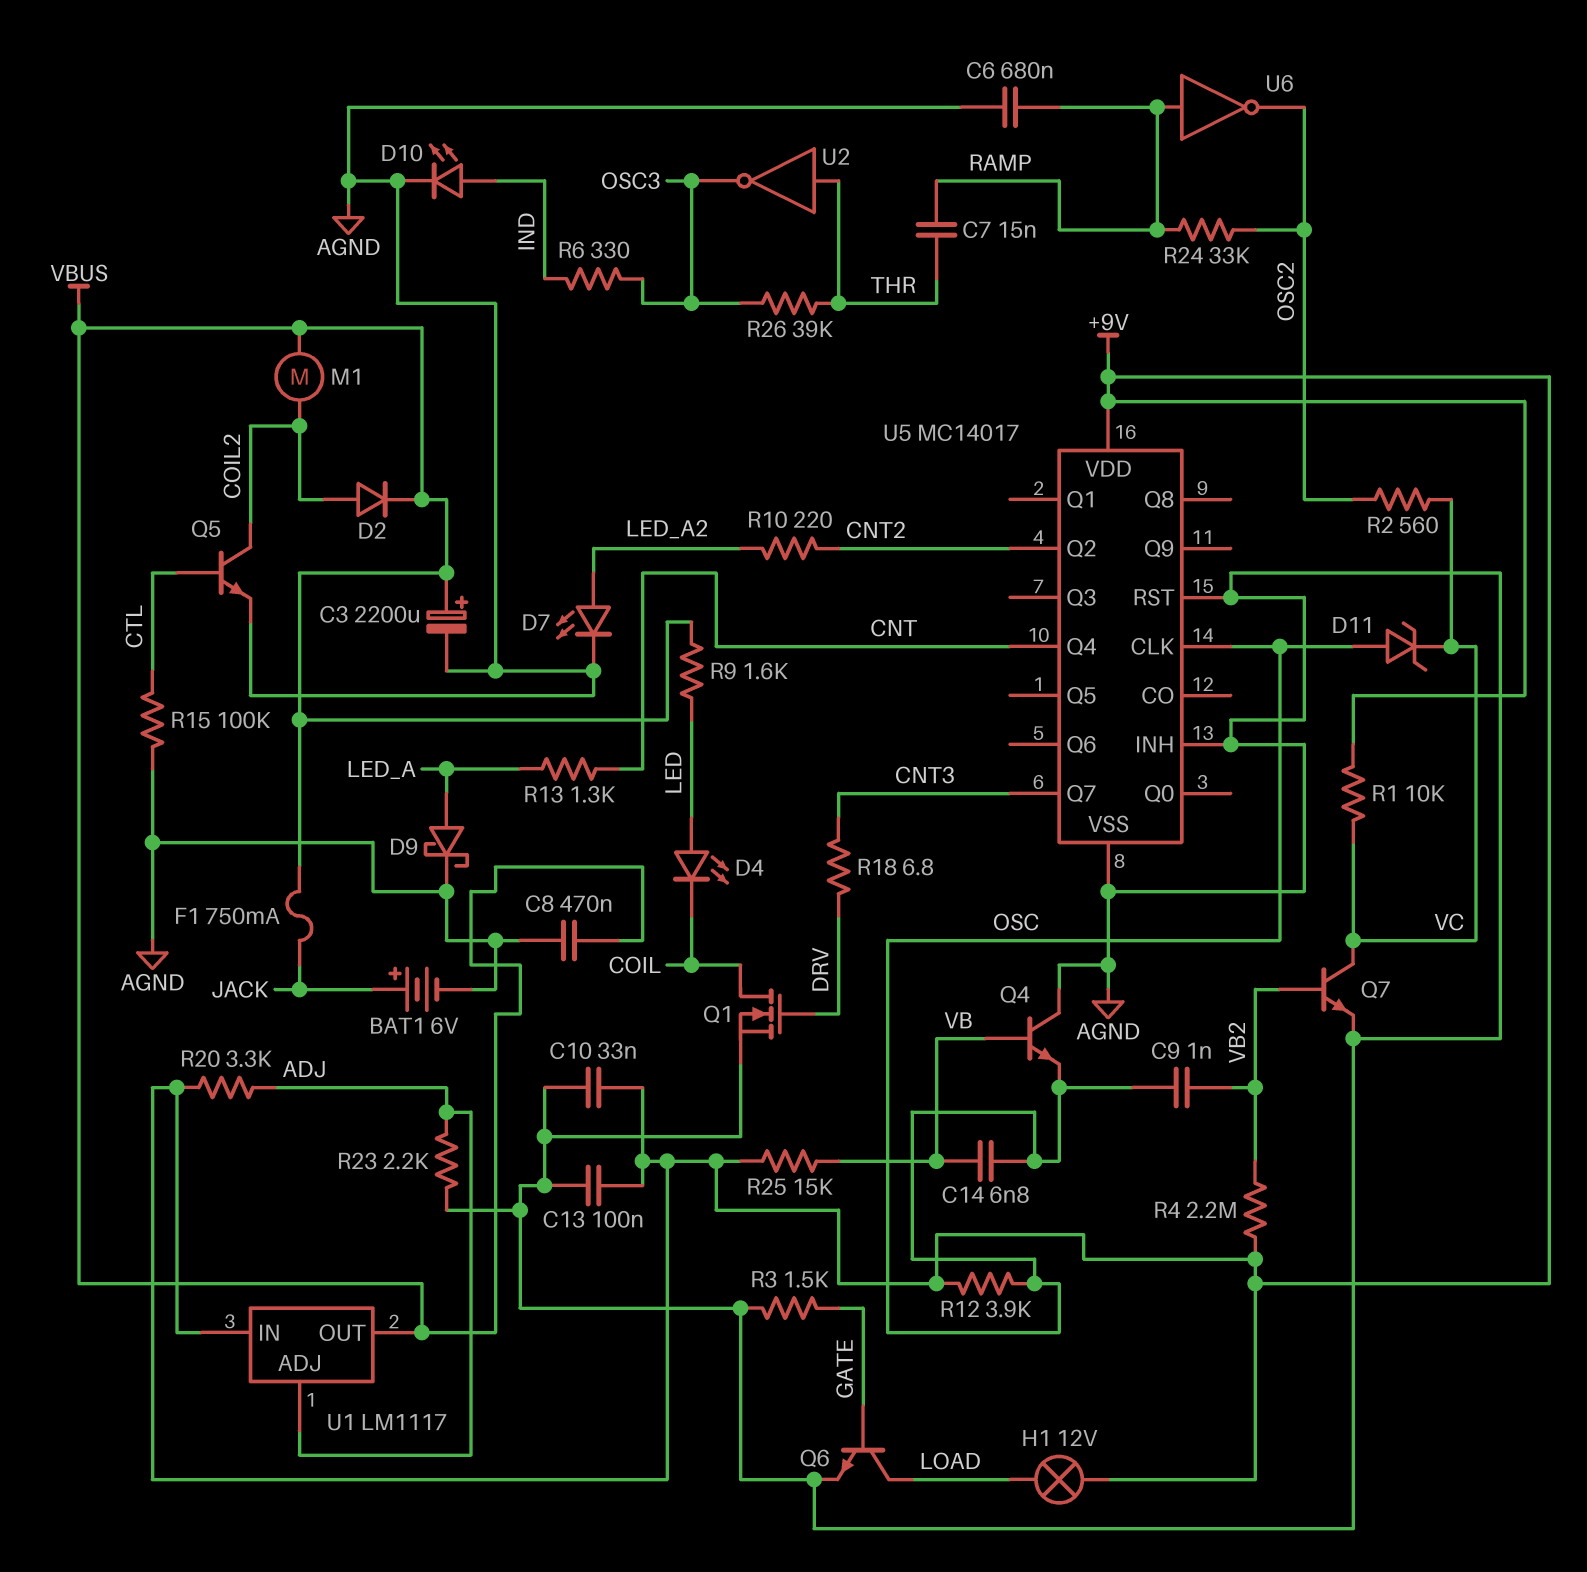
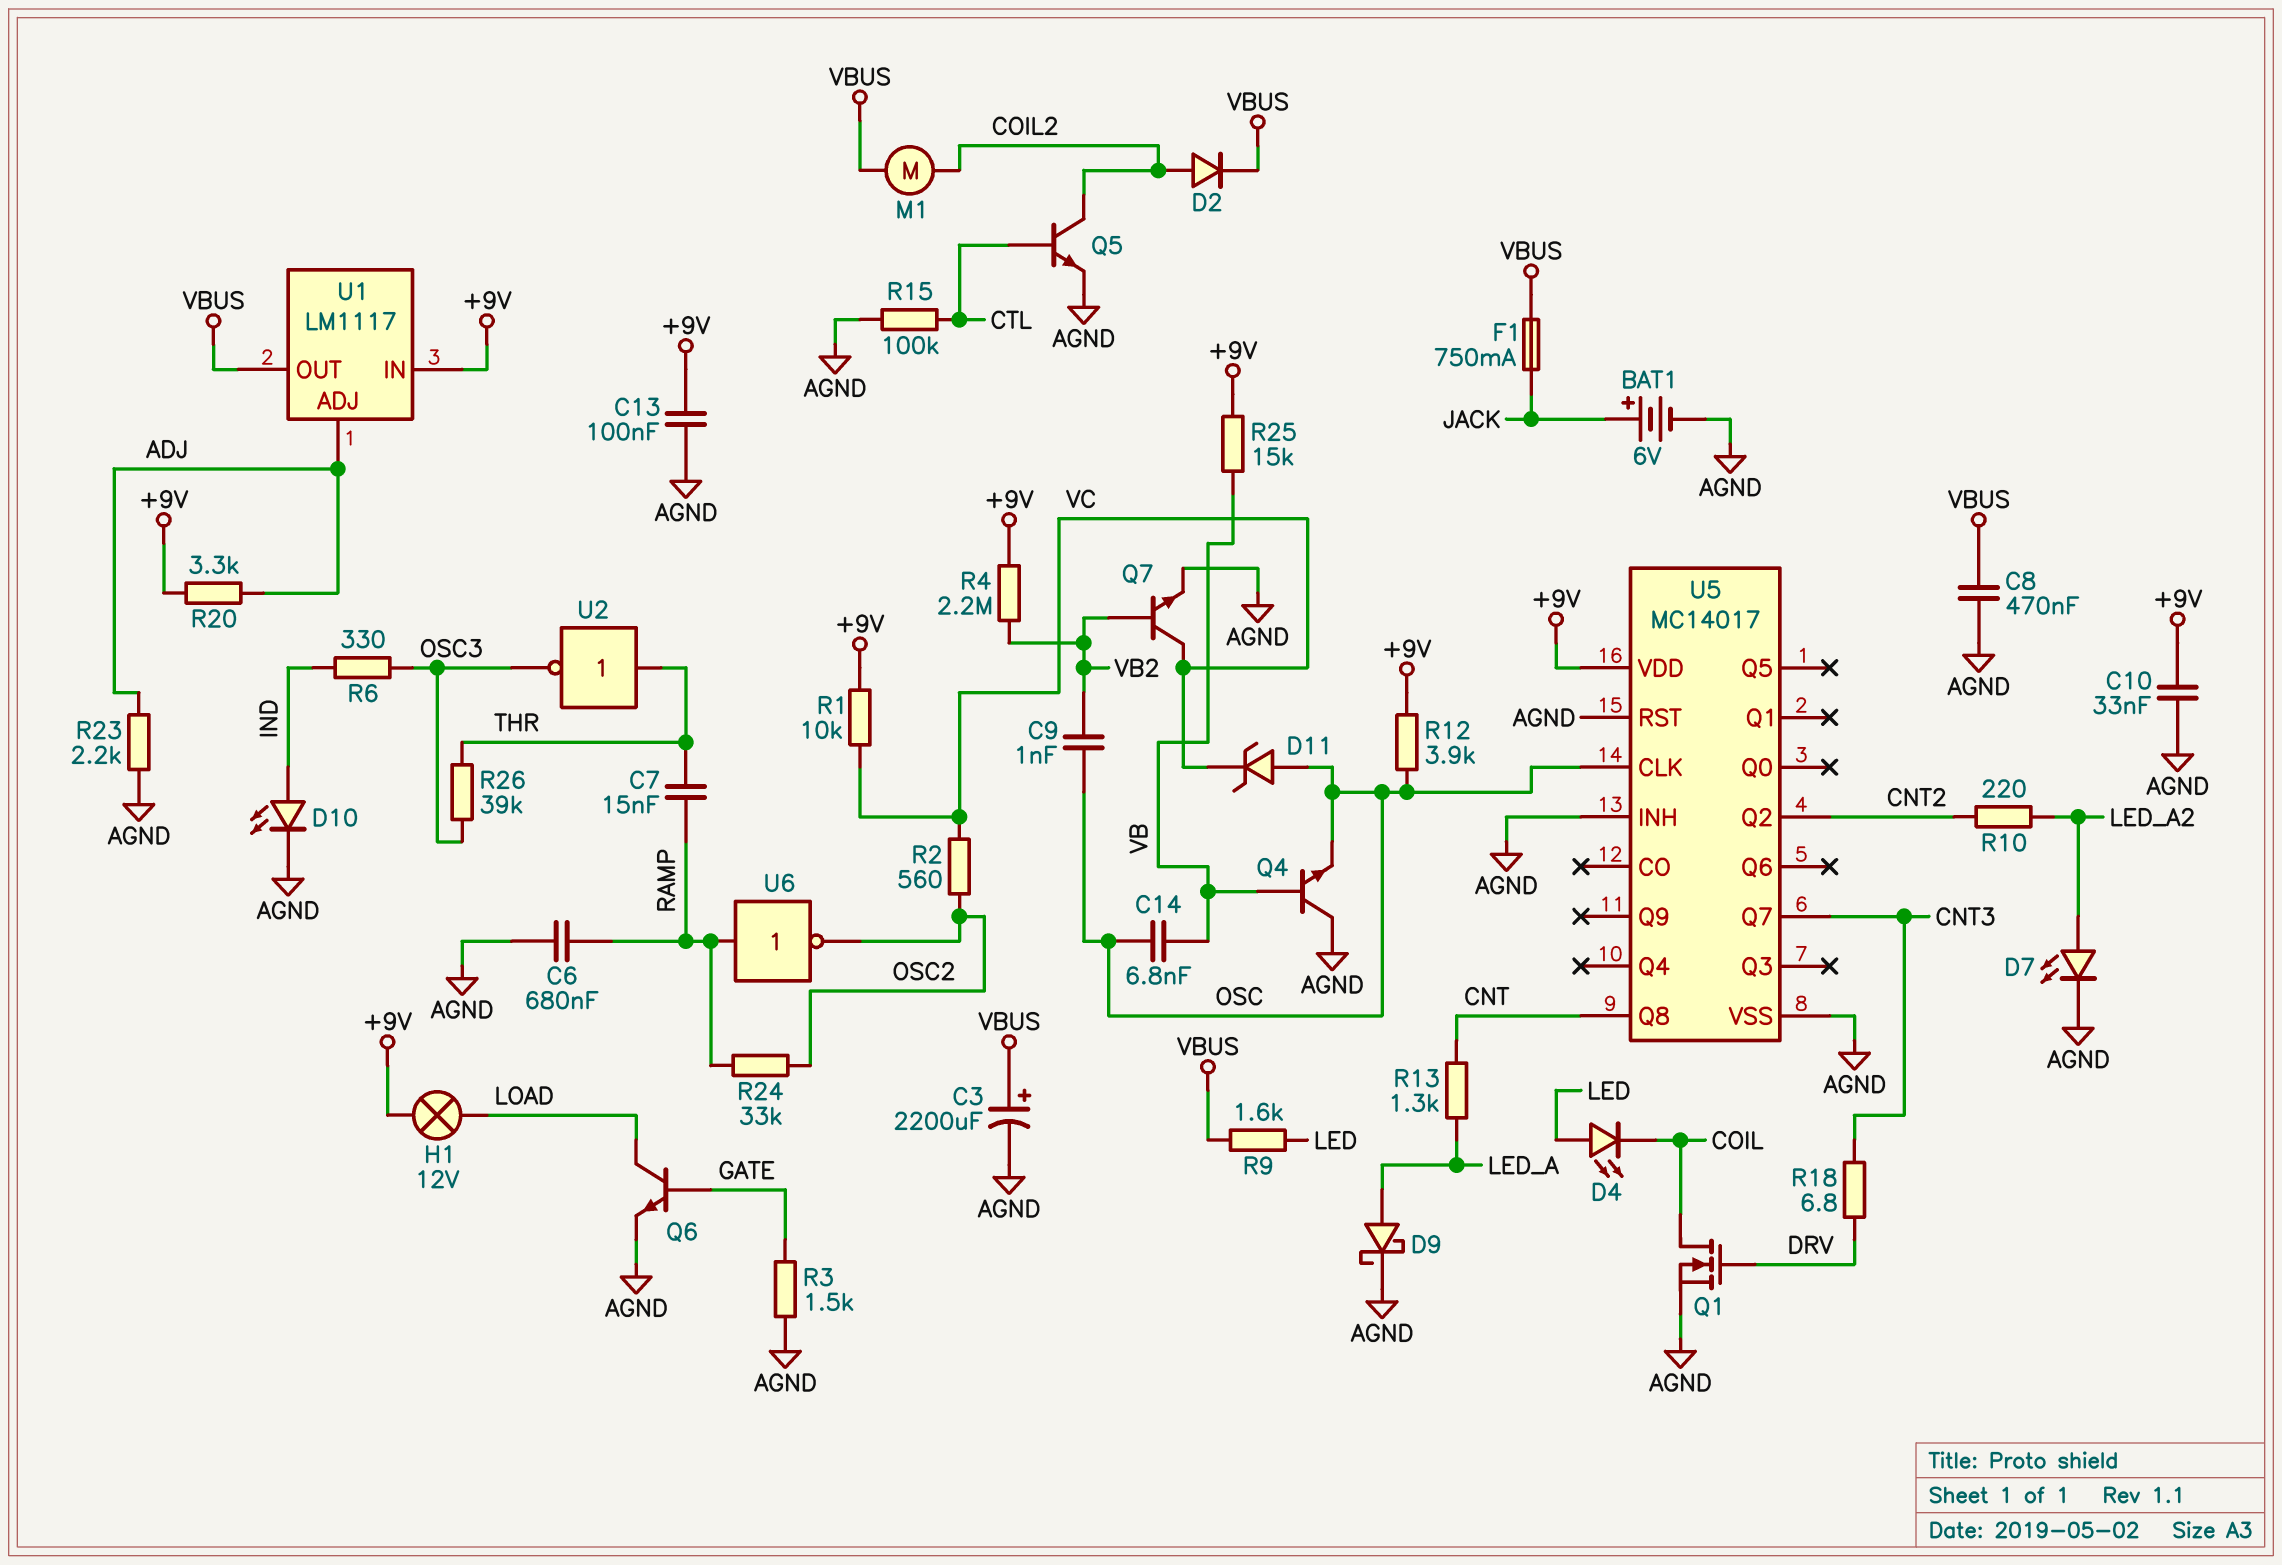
U5 pin Q4: CNT -> none
U5 pin Q8: none -> CNT

